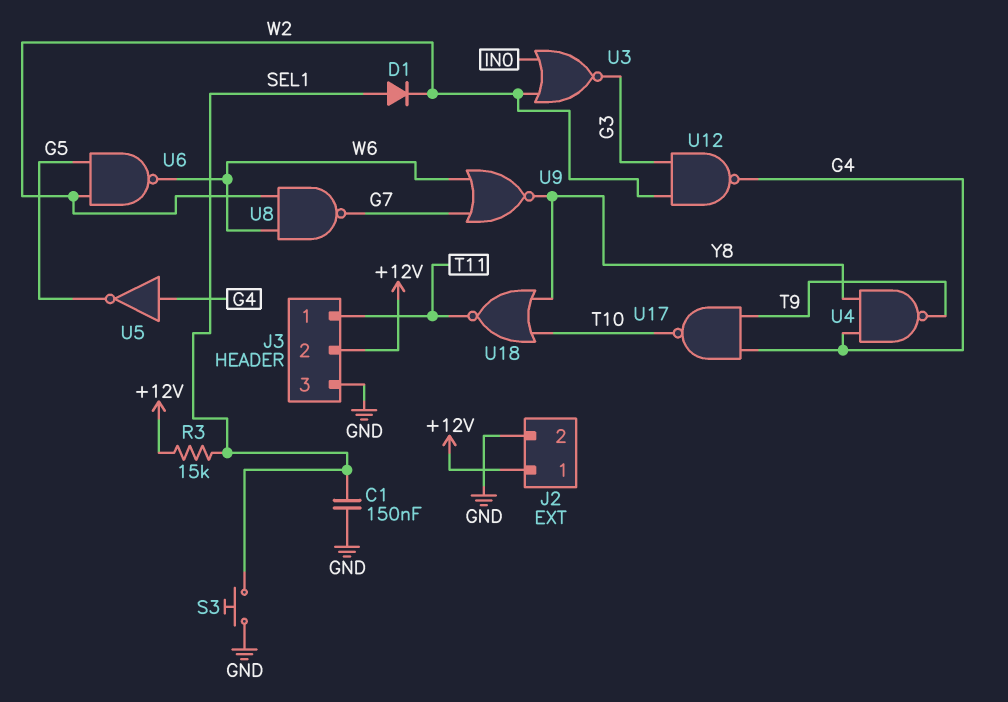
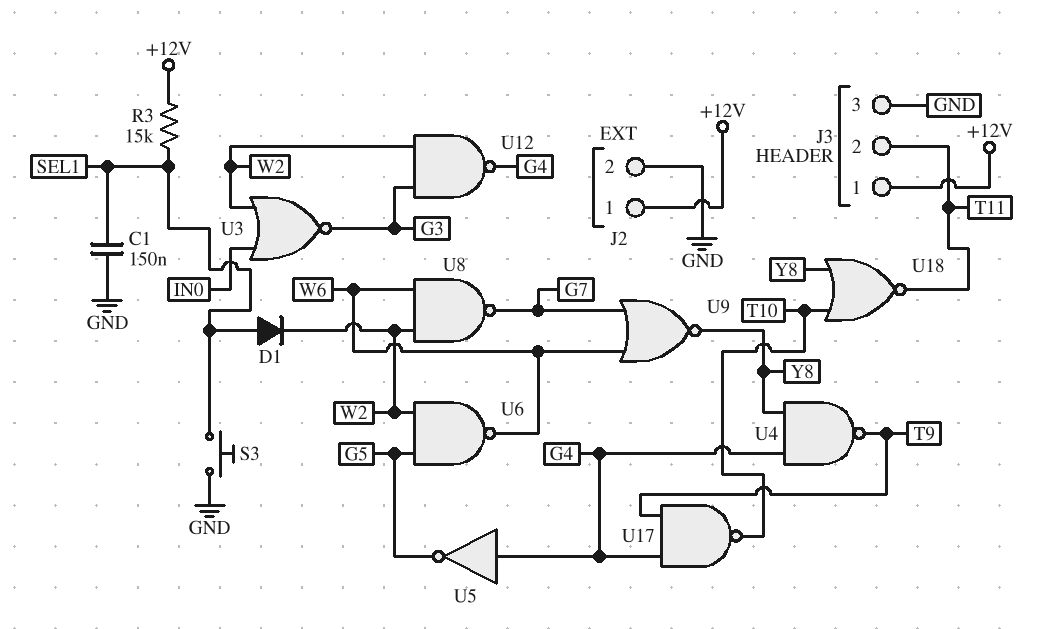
J3 pin 1: T11 -> +12V
J3 pin 2: +12V -> T11

